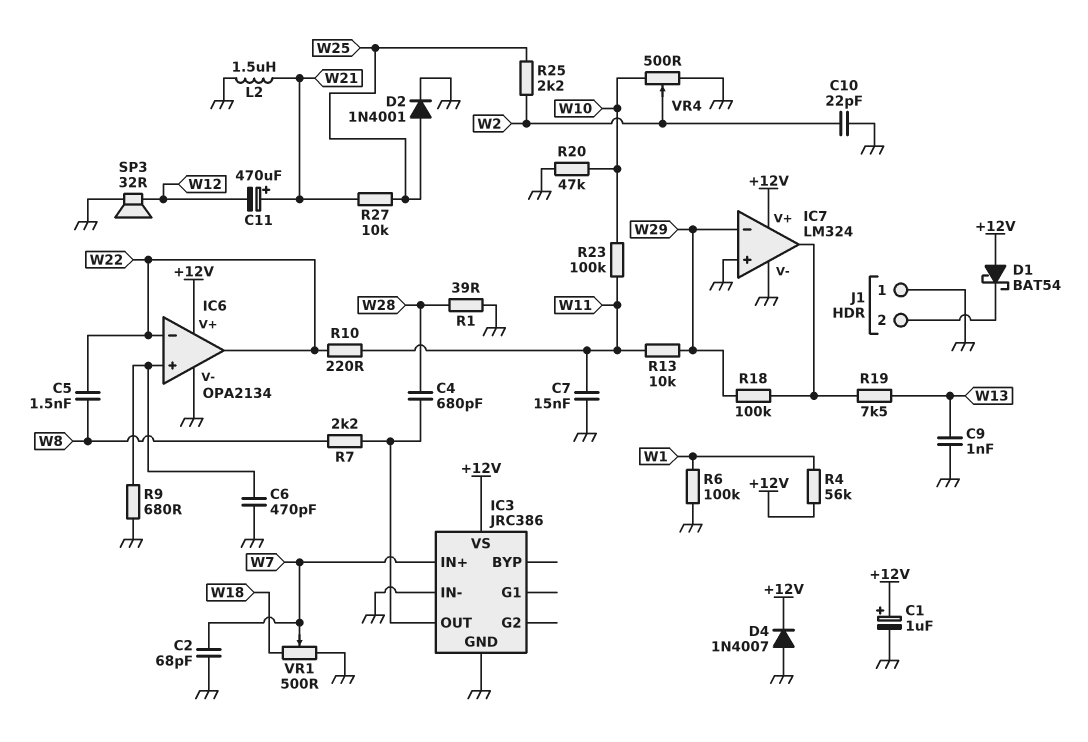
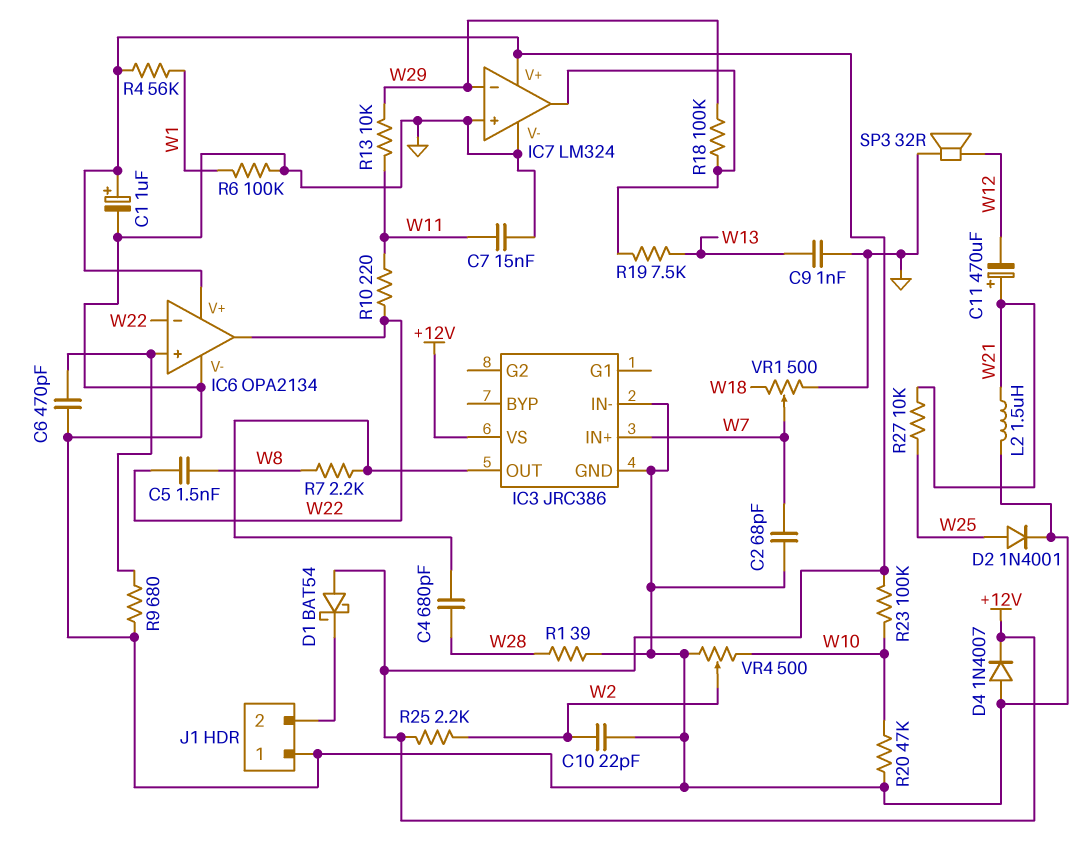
R23: 100k (W10, W11) -> 100k (+12V, W10)
R25: 2.2k (W2, W25) -> 2.2k (+12V, W2)

